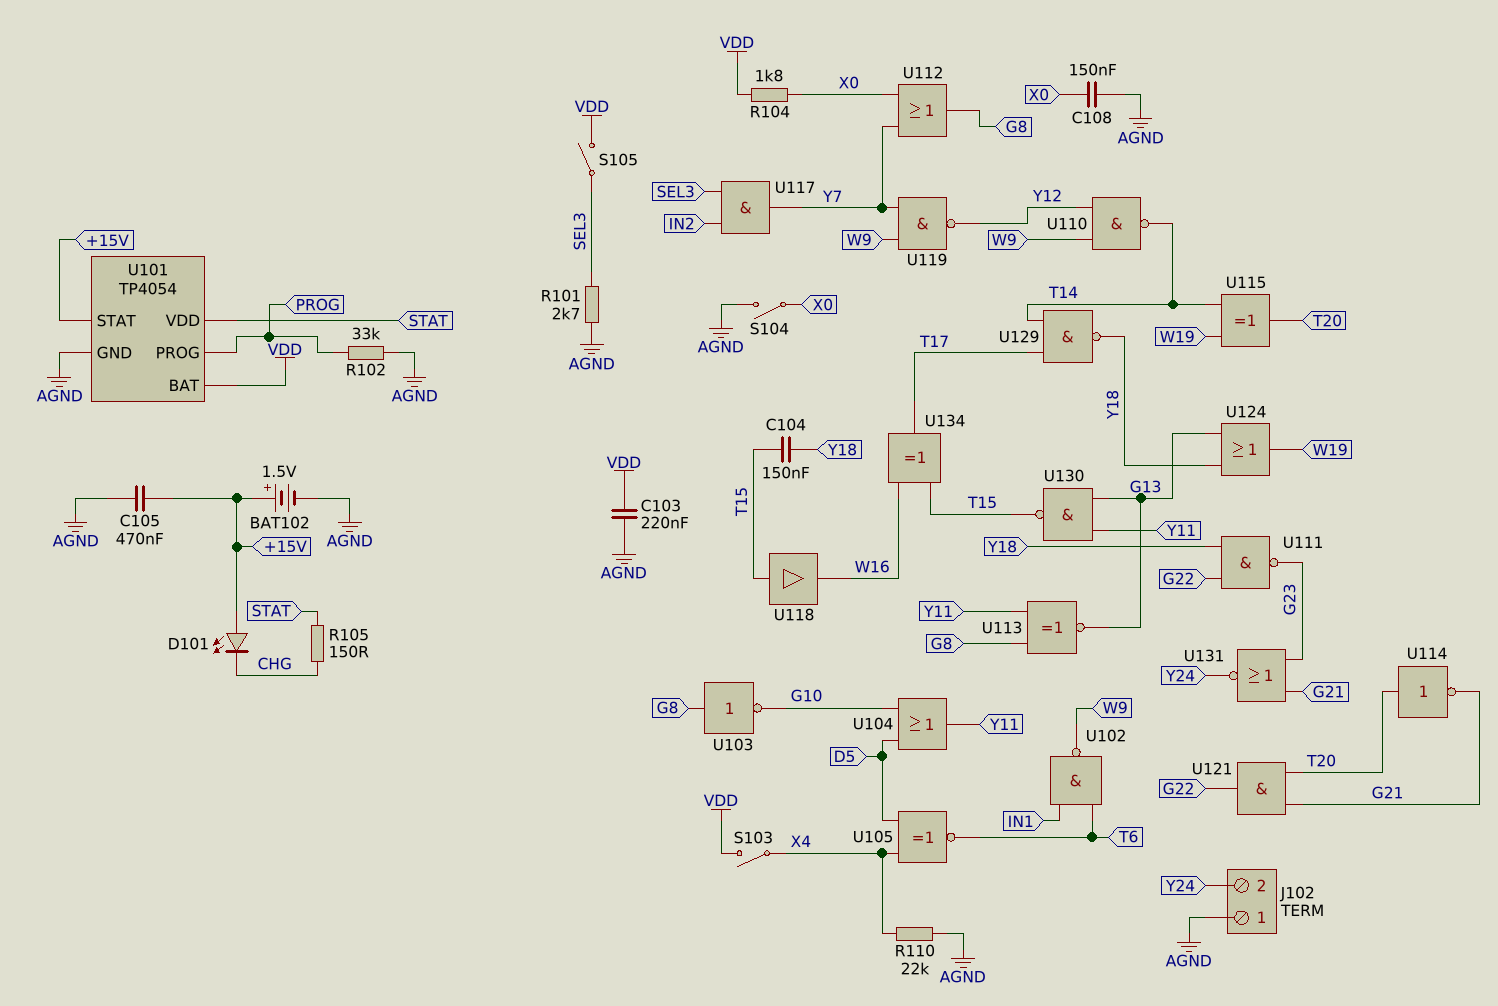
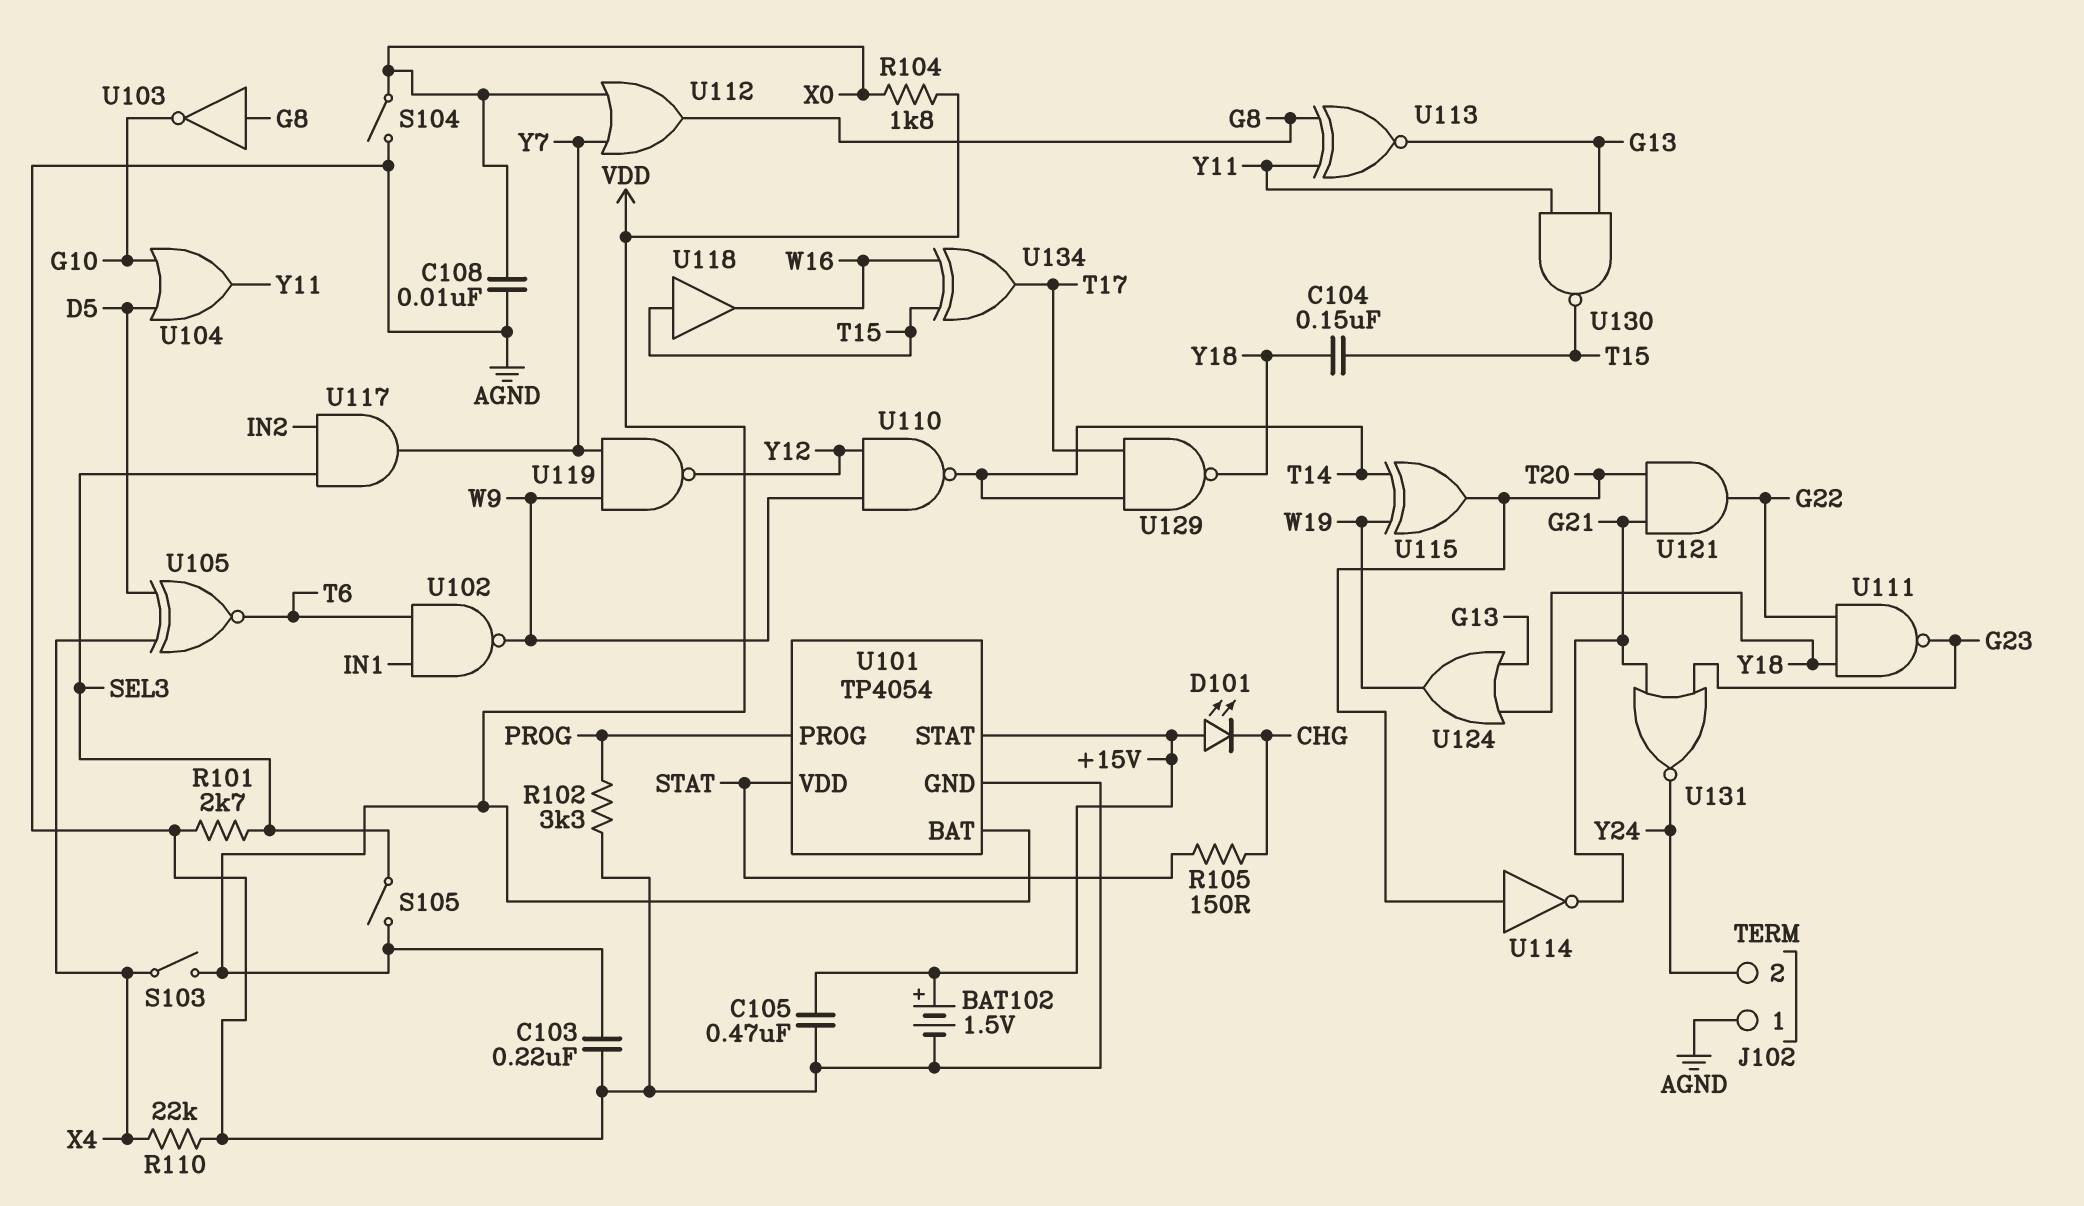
C108: 150nF (AGND, X0) -> 10nF (AGND, X0)
R102: 33k (AGND, PROG) -> 3.3k (AGND, PROG)

